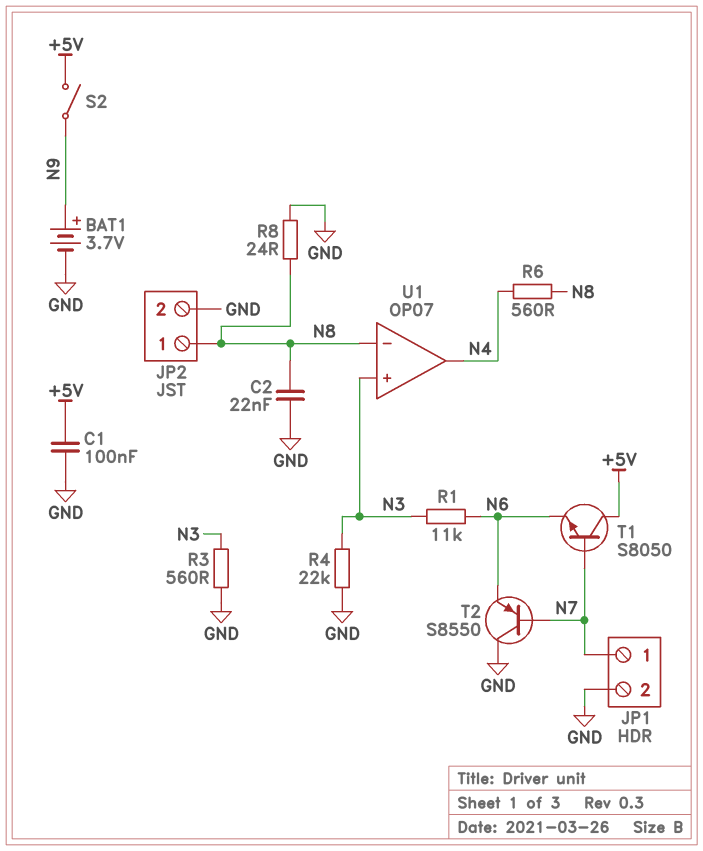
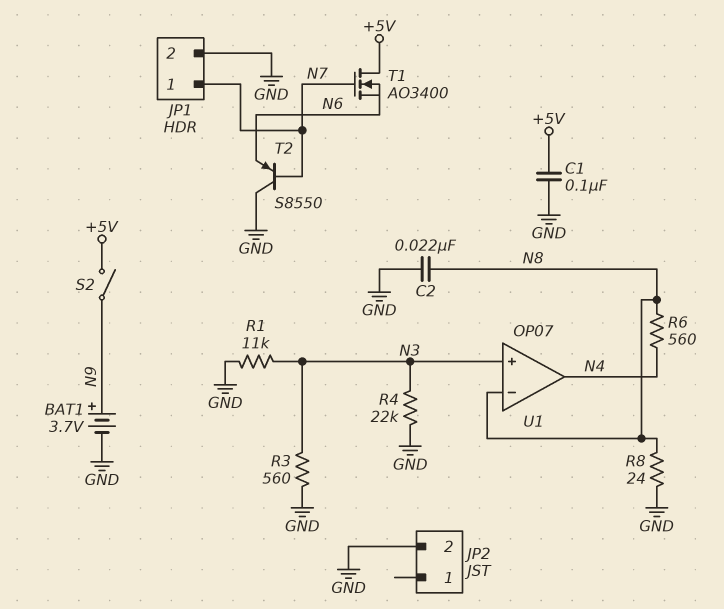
JP2 pin 1: N8 -> none
R1: 11k (N3, N6) -> 11k (GND, N3)
T1: NPN S8050 (B N7, C +5V, E N6) -> NMOS AO3400 (G N7, D +5V, S N6)

